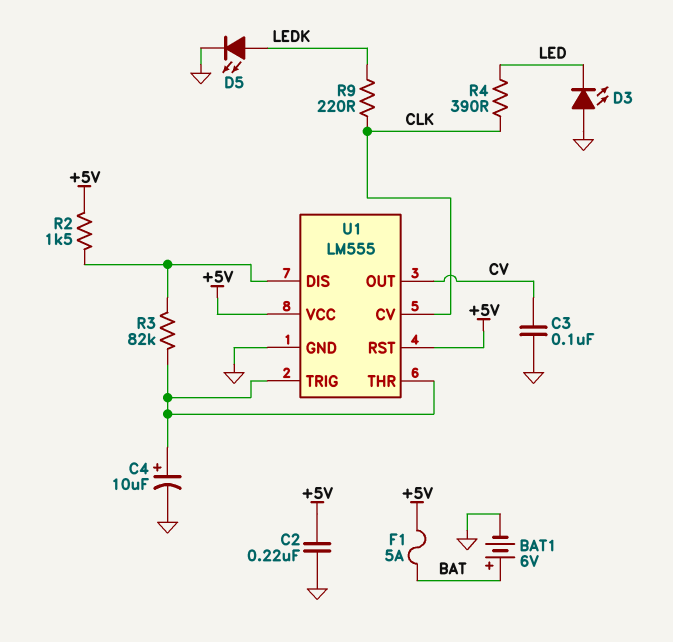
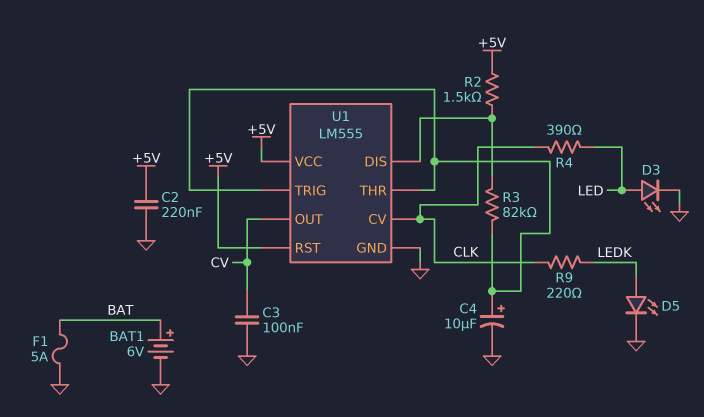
D3: LED (A GND, K LED) -> LED (A LED, K GND)
F1: 5A (+5V, BAT) -> 5A (BAT, GND)

